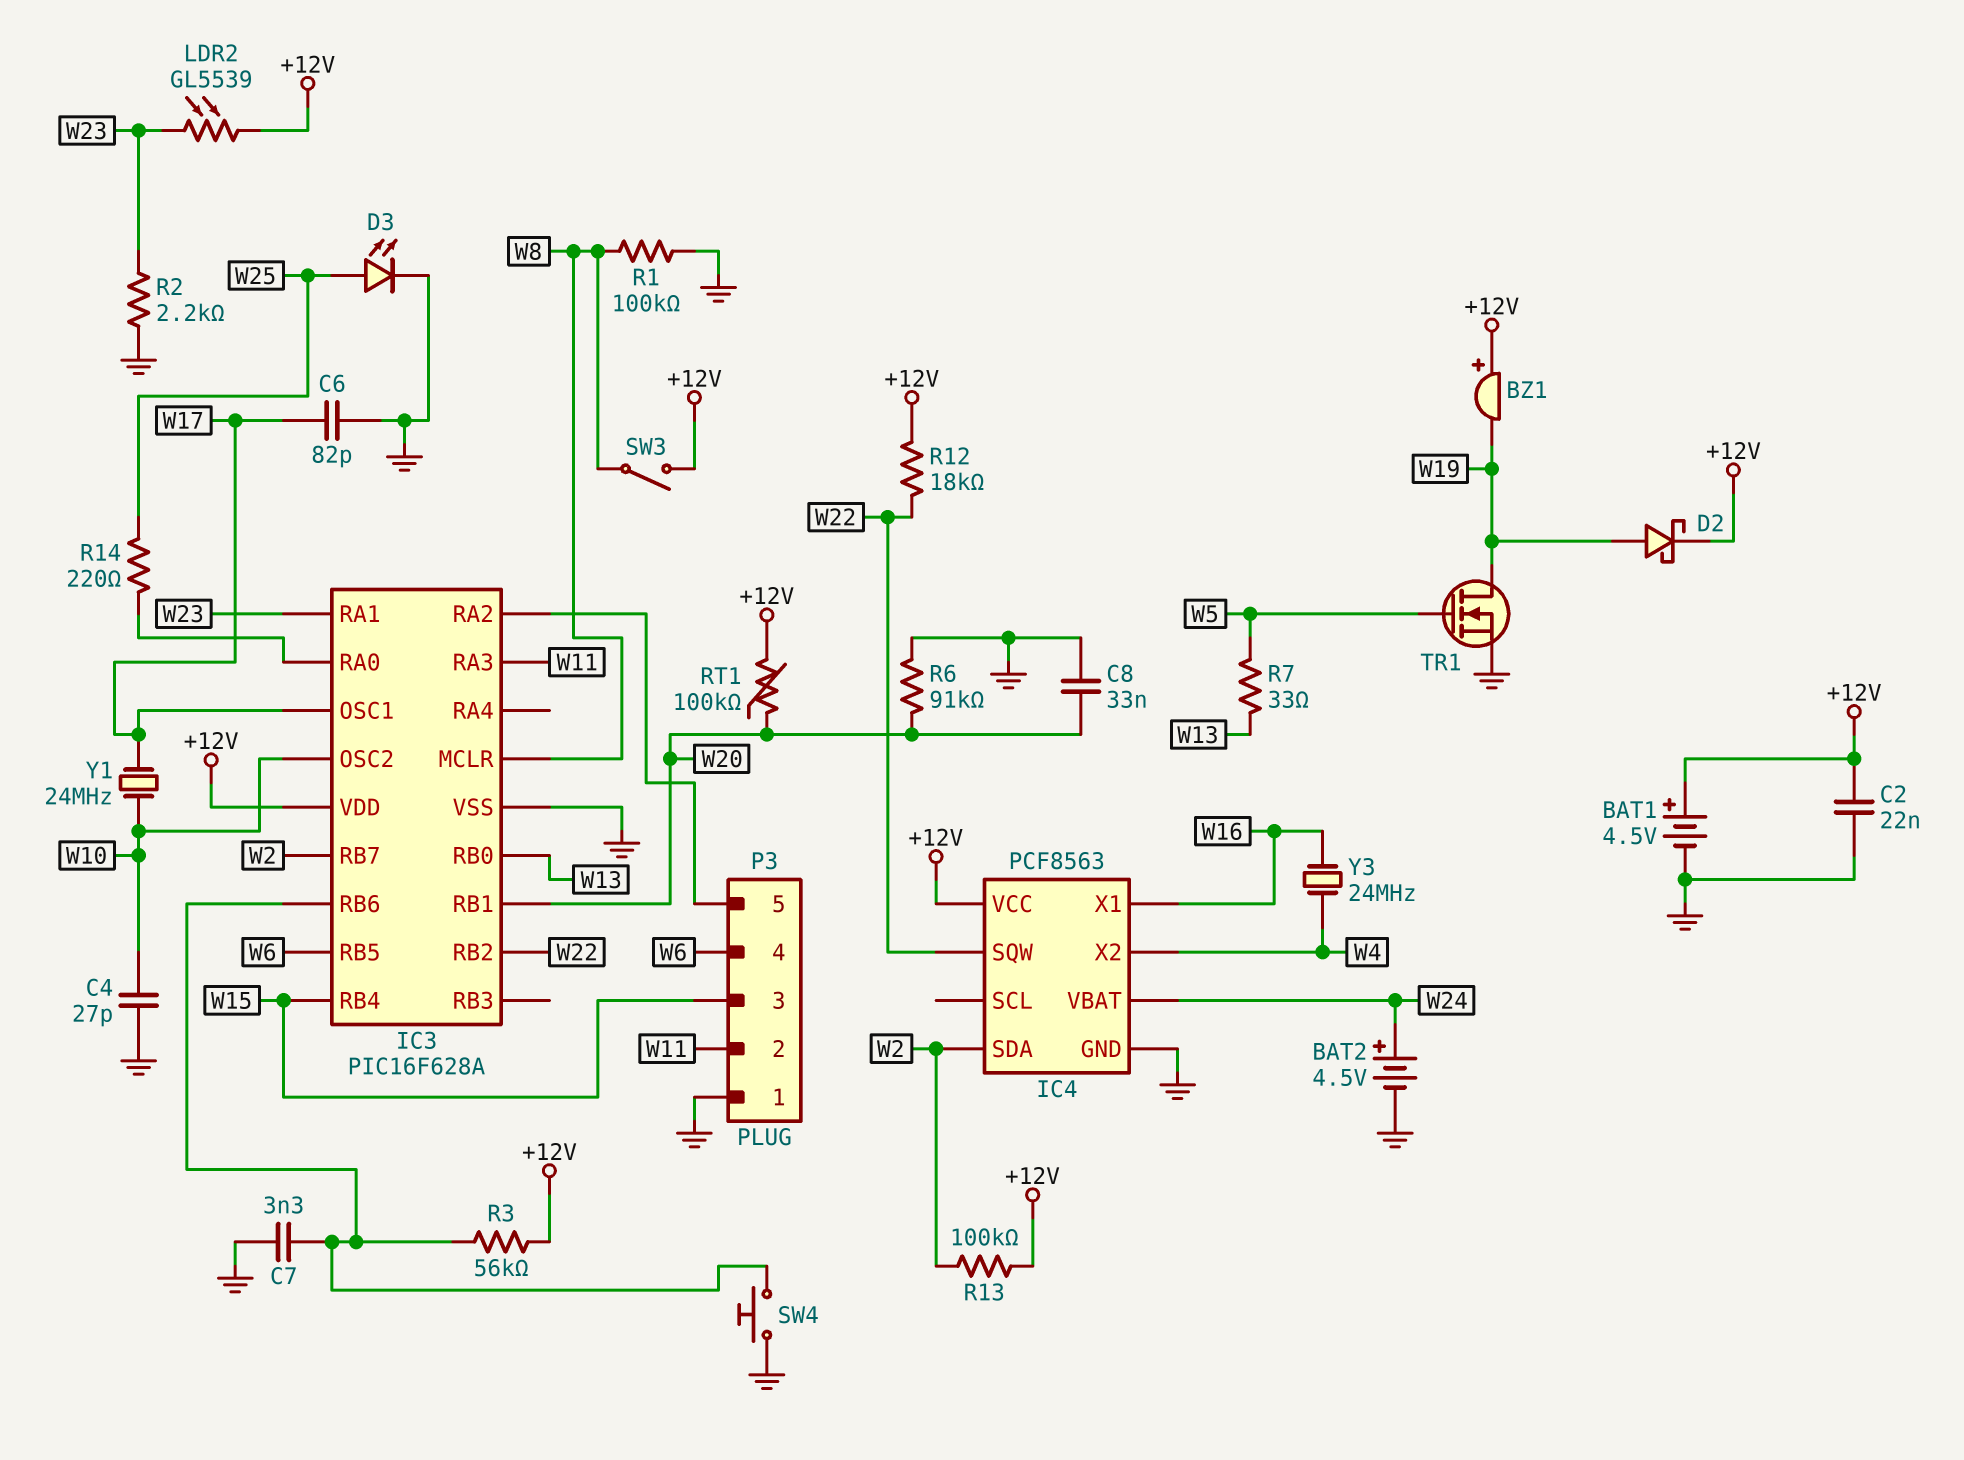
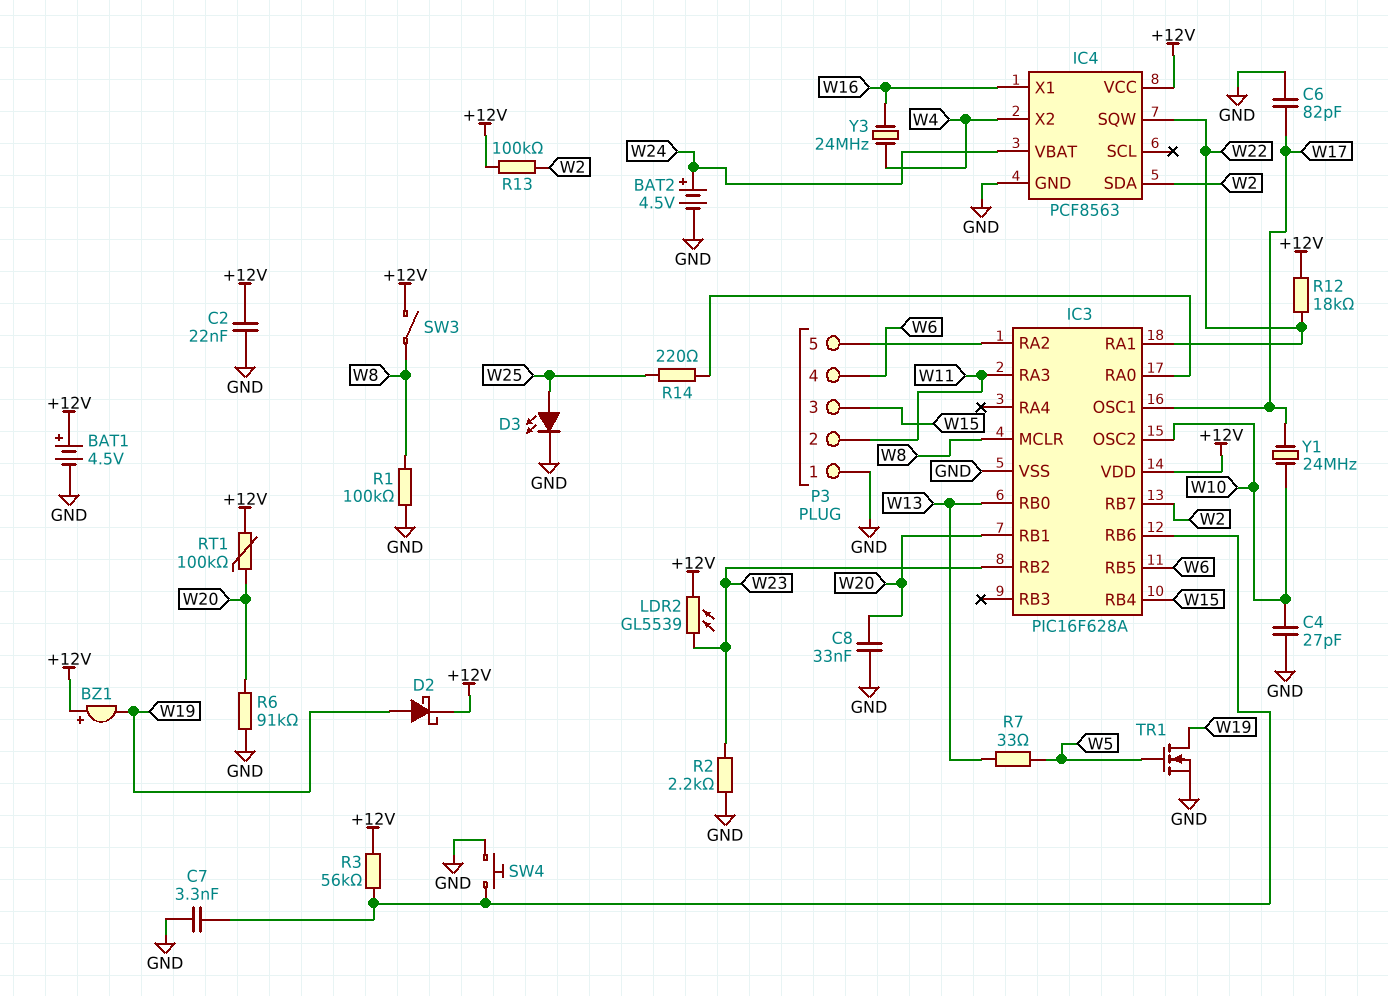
IC3 pin RA1: W23 -> W22
IC3 pin RB2: W22 -> W23

